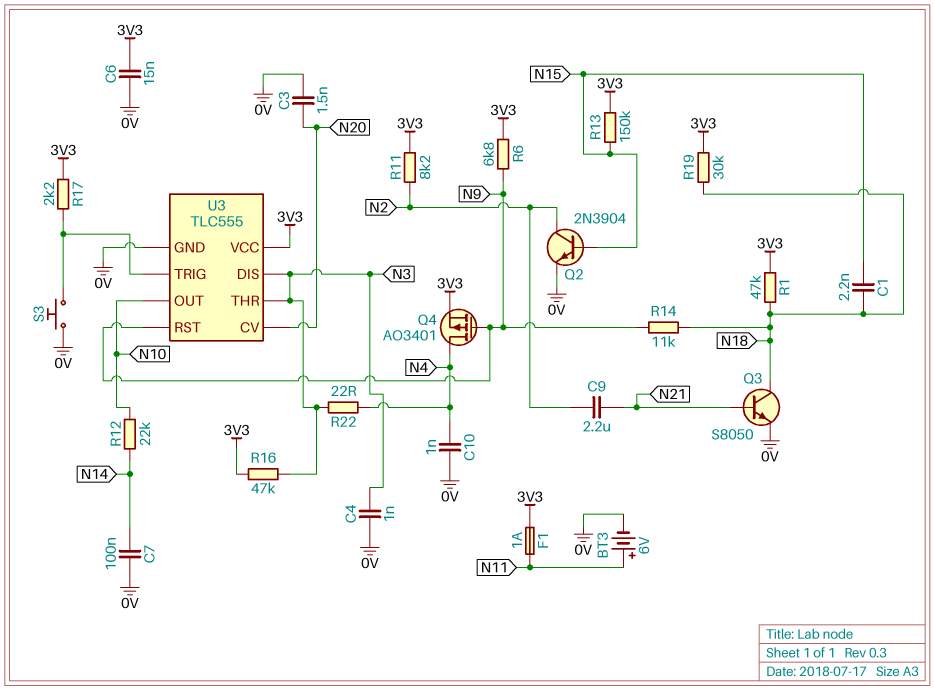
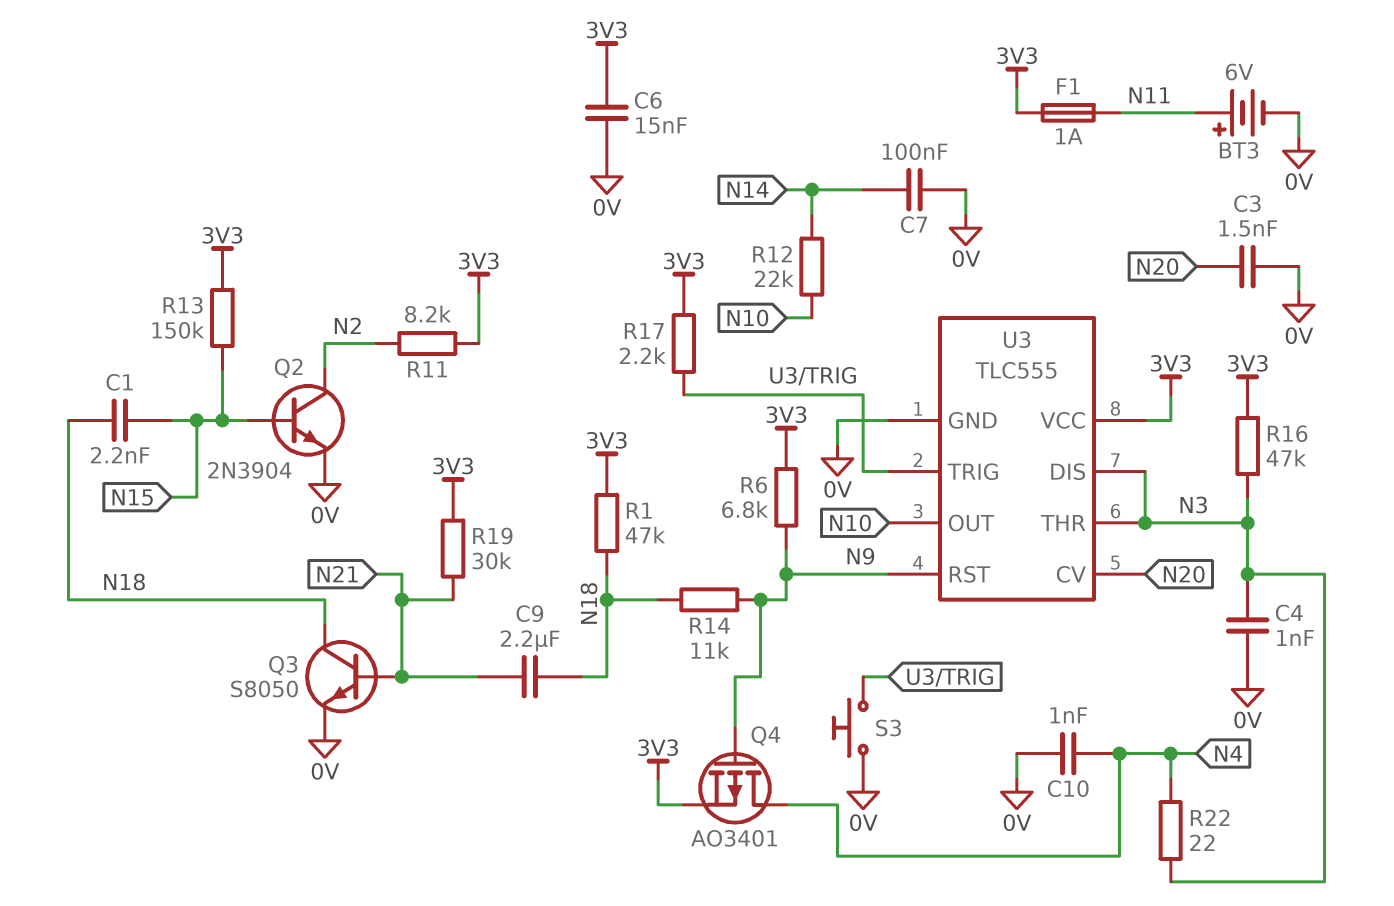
C9: 2.2uF (N2, N21) -> 2.2uF (N18, N21)
R19: 30k (3V3, N18) -> 30k (3V3, N21)

